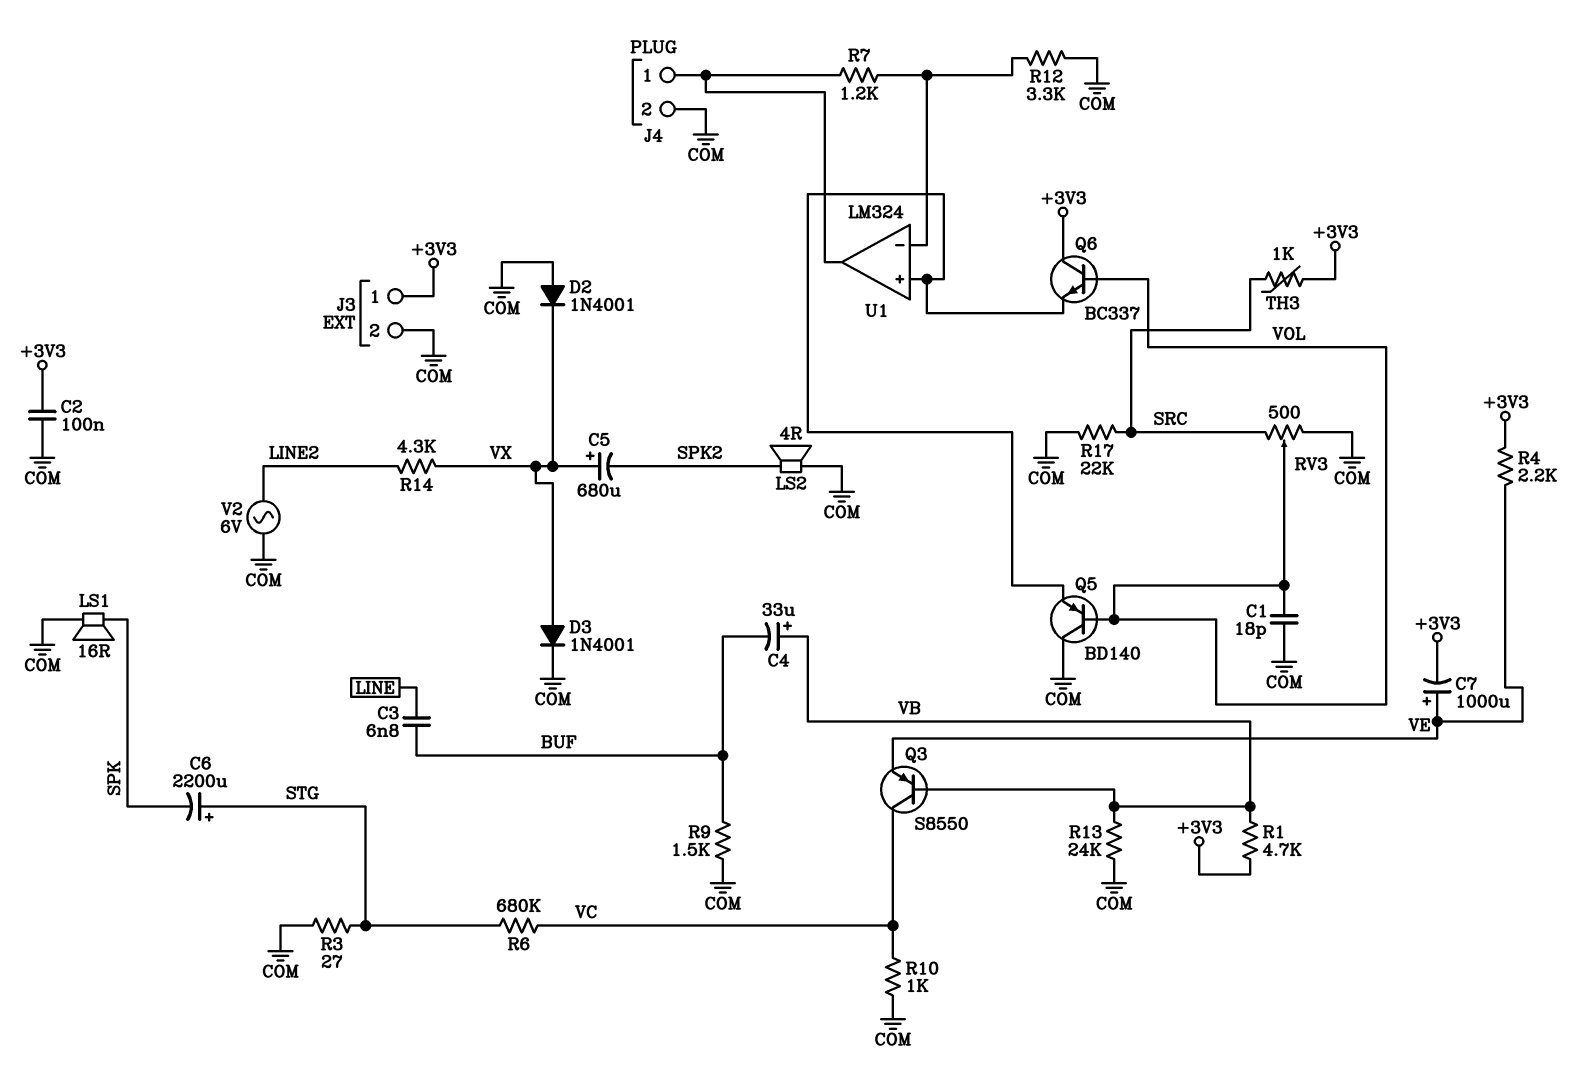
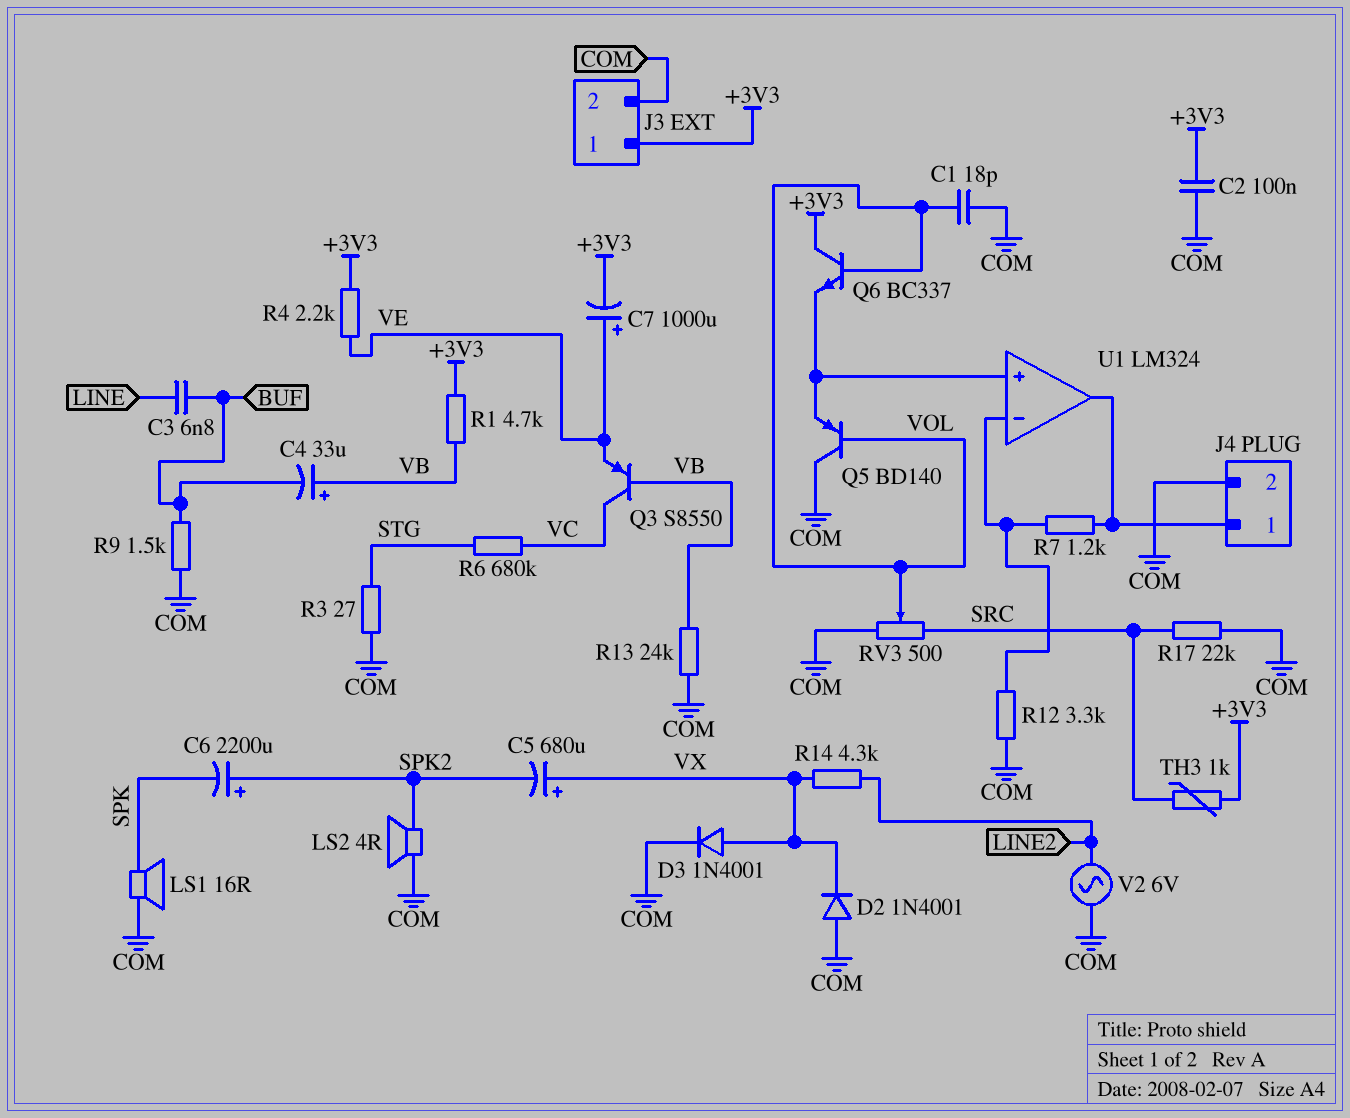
C6: 2200uF (plus STG, minus SPK) -> 2200uF (plus SPK2, minus SPK)
R10: 1k (COM, VC) -> none

